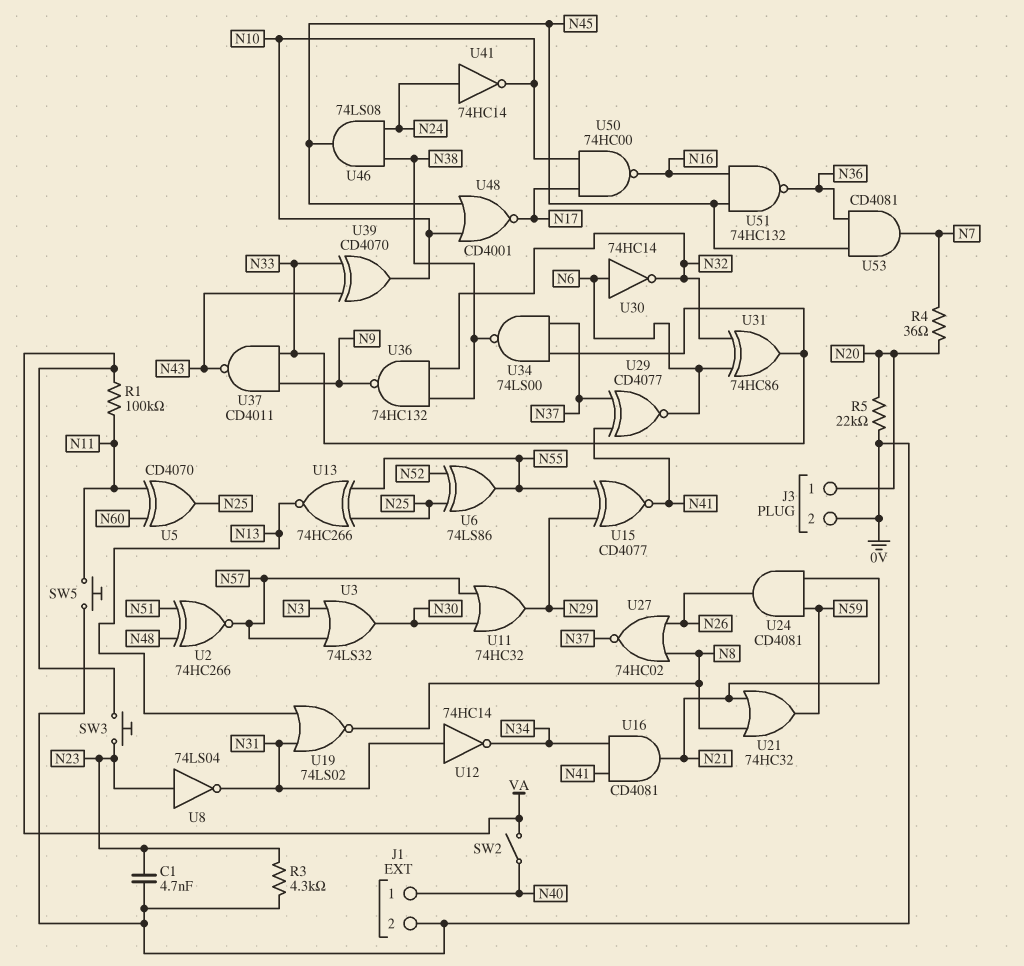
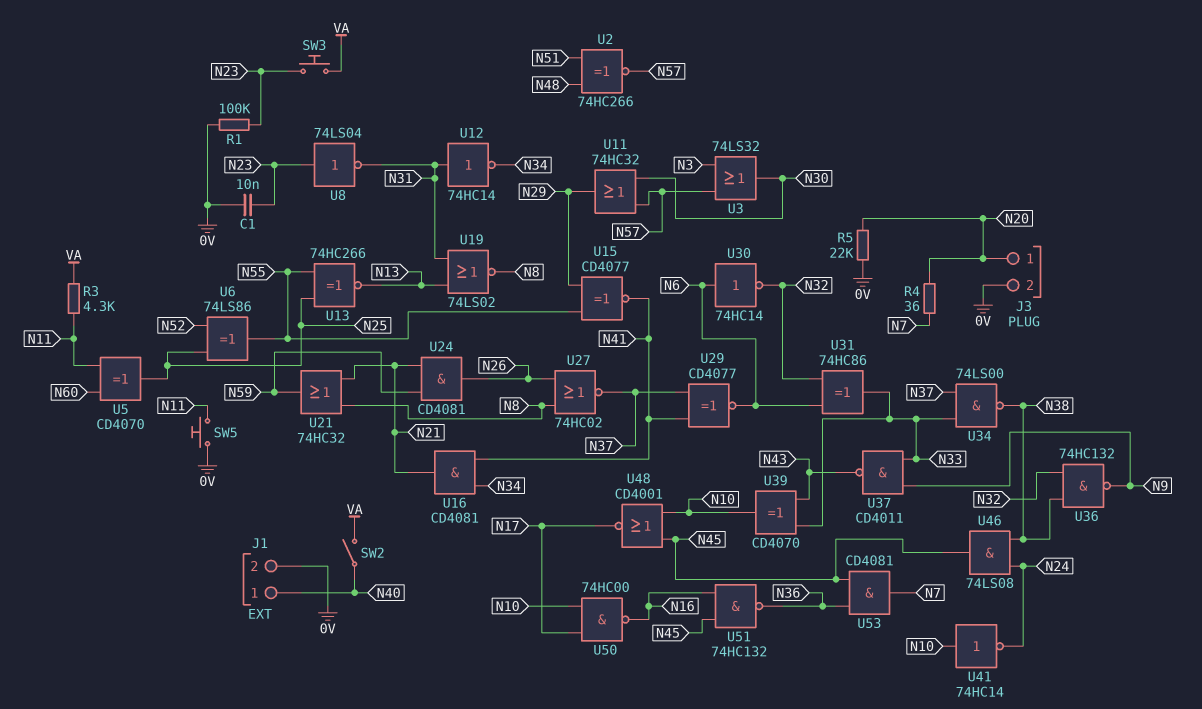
C1: 4.7nF (0V, N23) -> 10nF (0V, N23)
R1: 100k (N11, VA) -> 100k (0V, N23)
R3: 4.3k (0V, N23) -> 4.3k (N11, VA)
U41: NOT 74HC14 (in N24, out N10) -> NOT 74HC14 (in N10, out N24)

